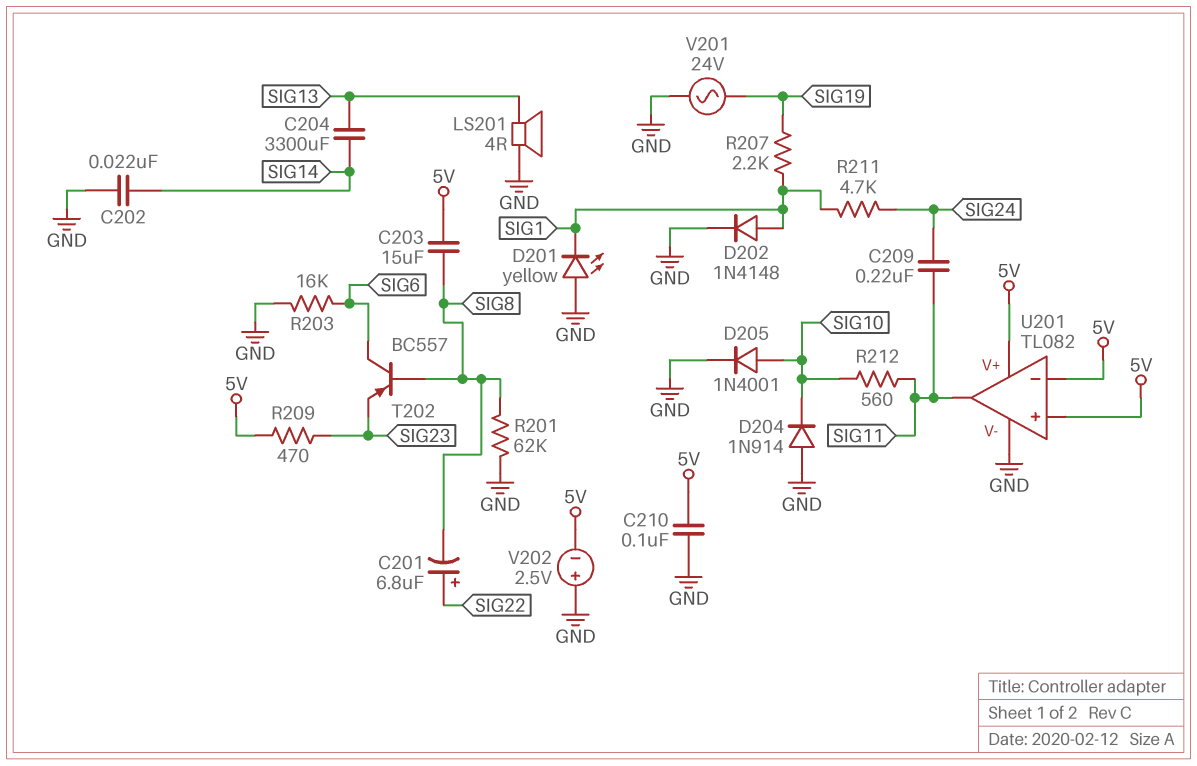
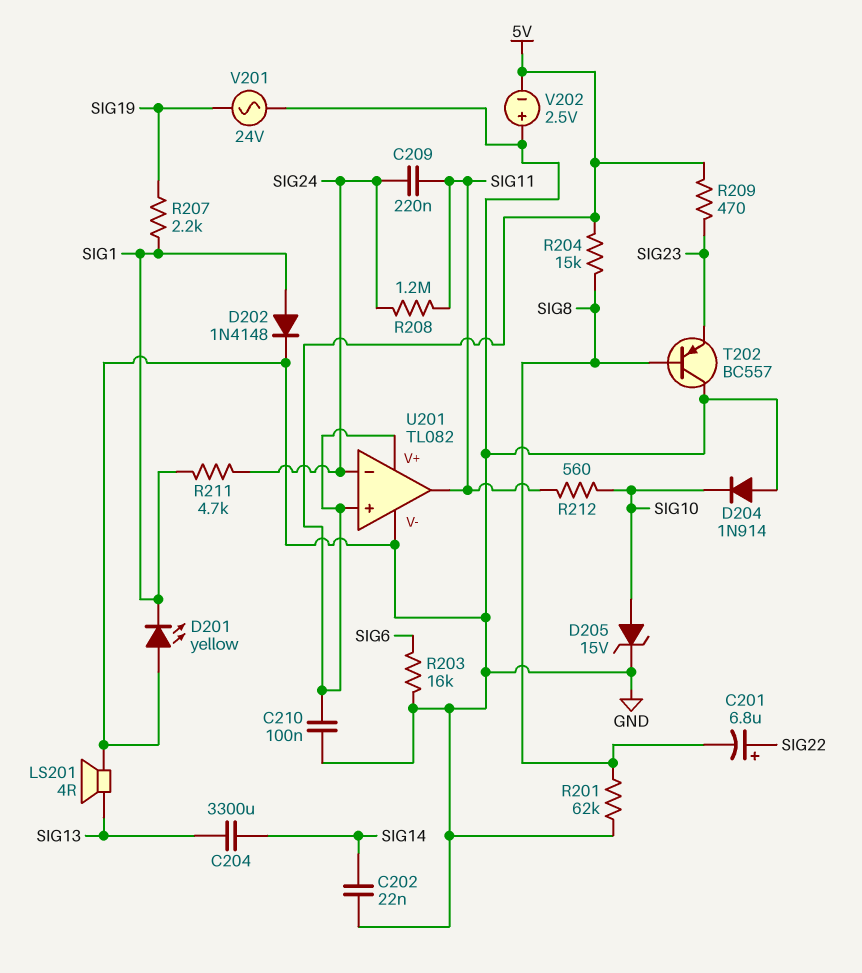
C203: 15uF (5V, SIG8) -> none
D205: diode 1N4001 (A SIG10, K GND) -> zener 15V (A SIG10, K GND)
R204: none -> 15k (5V, SIG8)
R208: none -> 1.2M (SIG11, SIG24)
T202: PNP BC557 (B SIG8, C SIG6, E SIG23) -> PNP BC557 (B SIG8, C GND, E SIG23)
U201 pin in-: 5V -> SIG24

